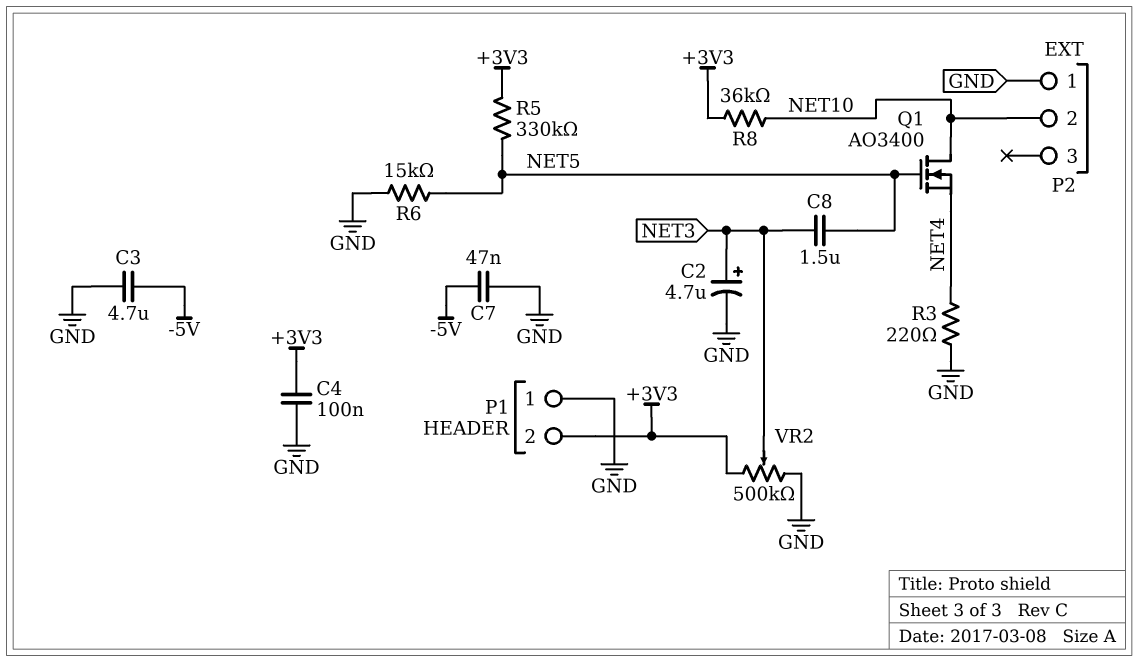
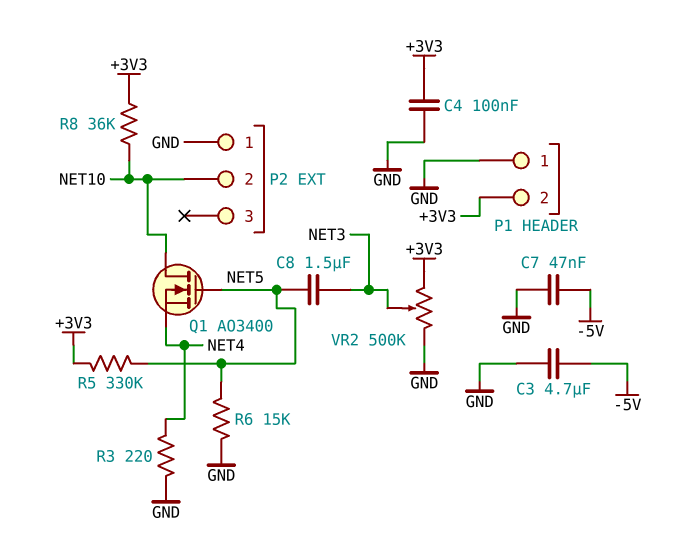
C2: 4.7uF (plus NET3, minus GND) -> none

